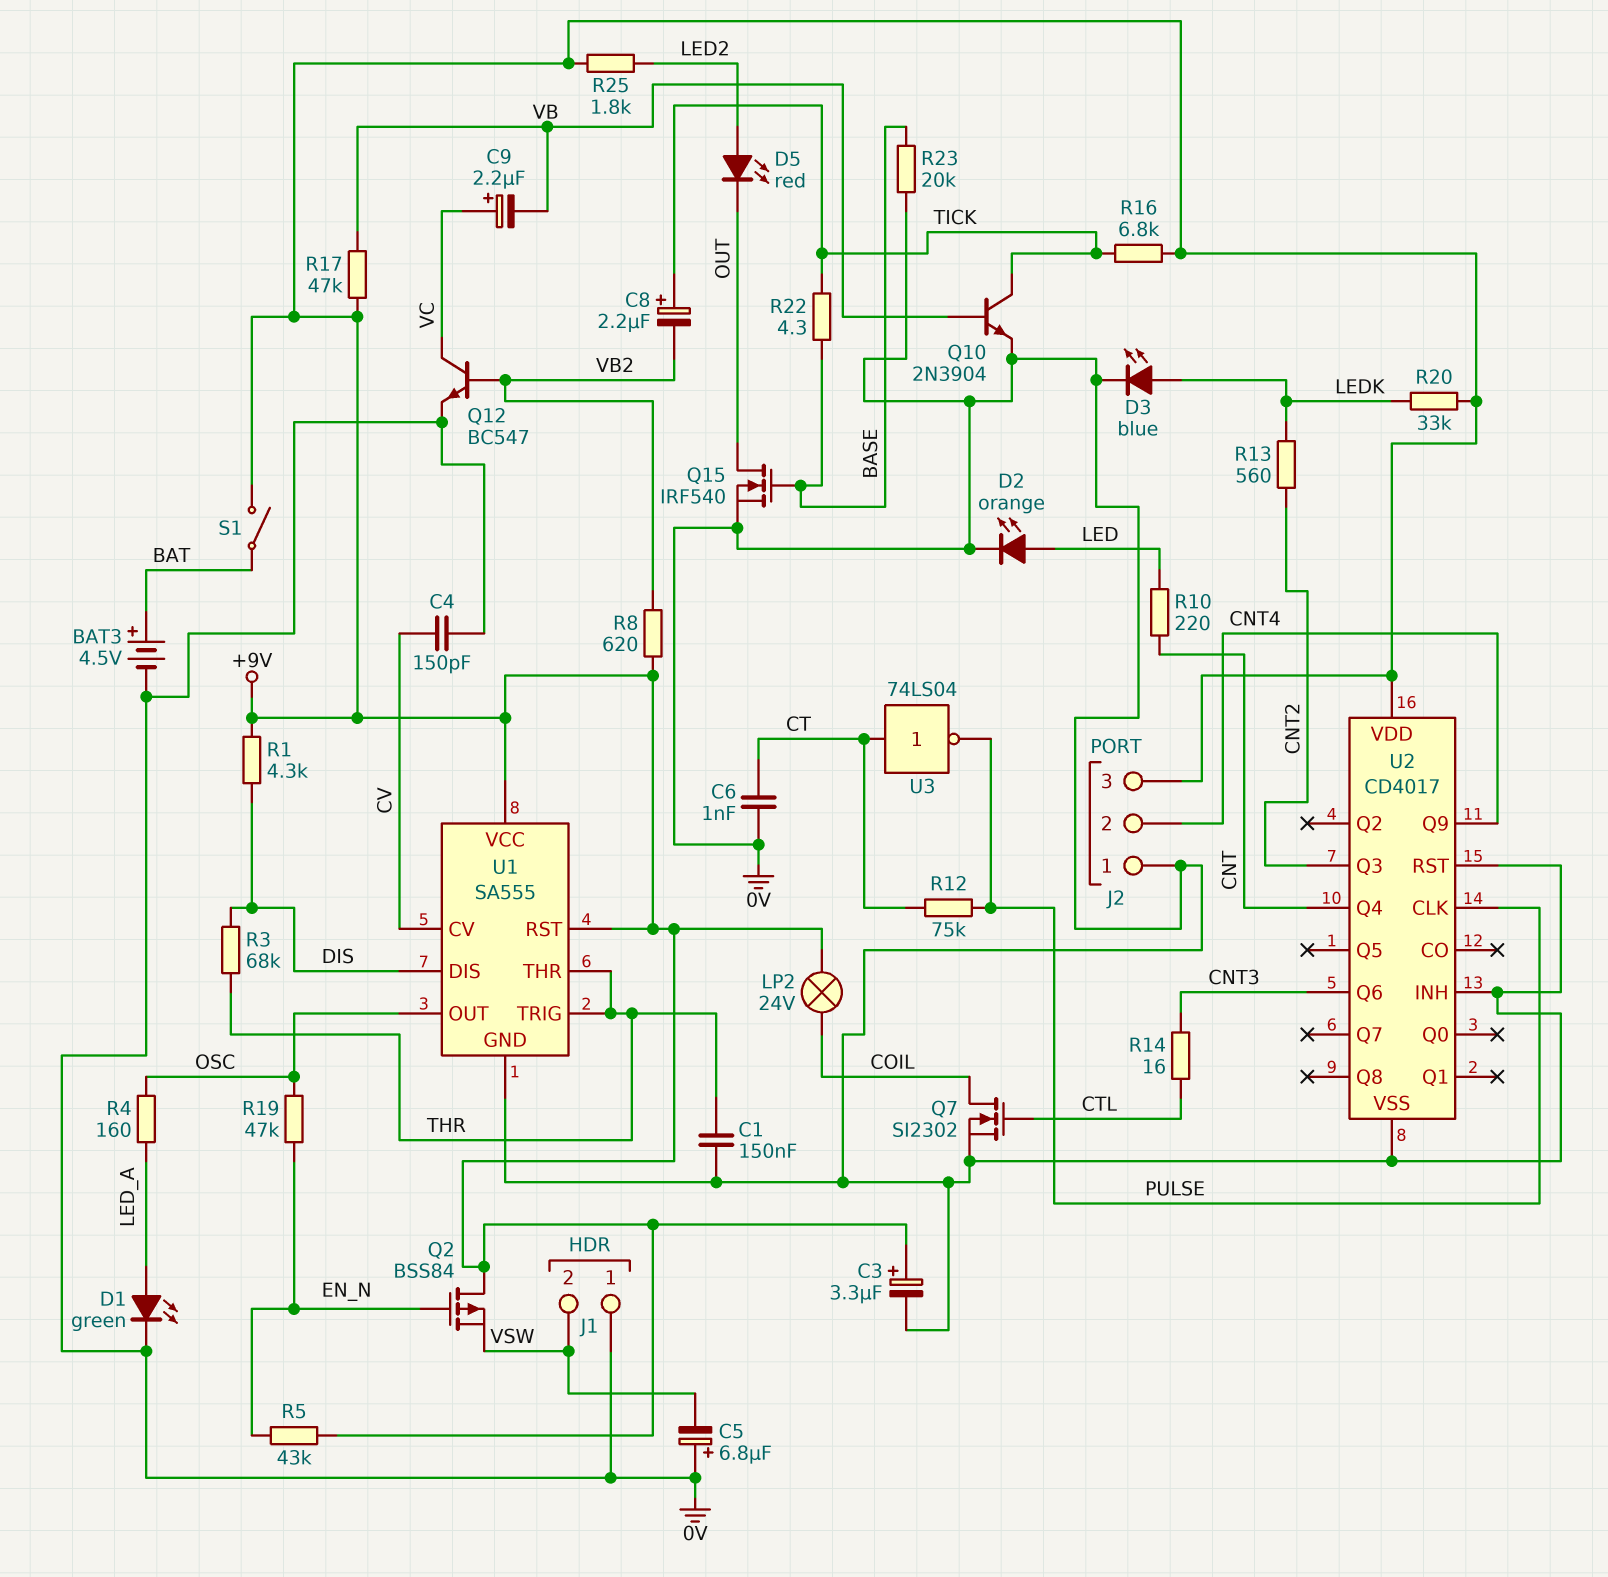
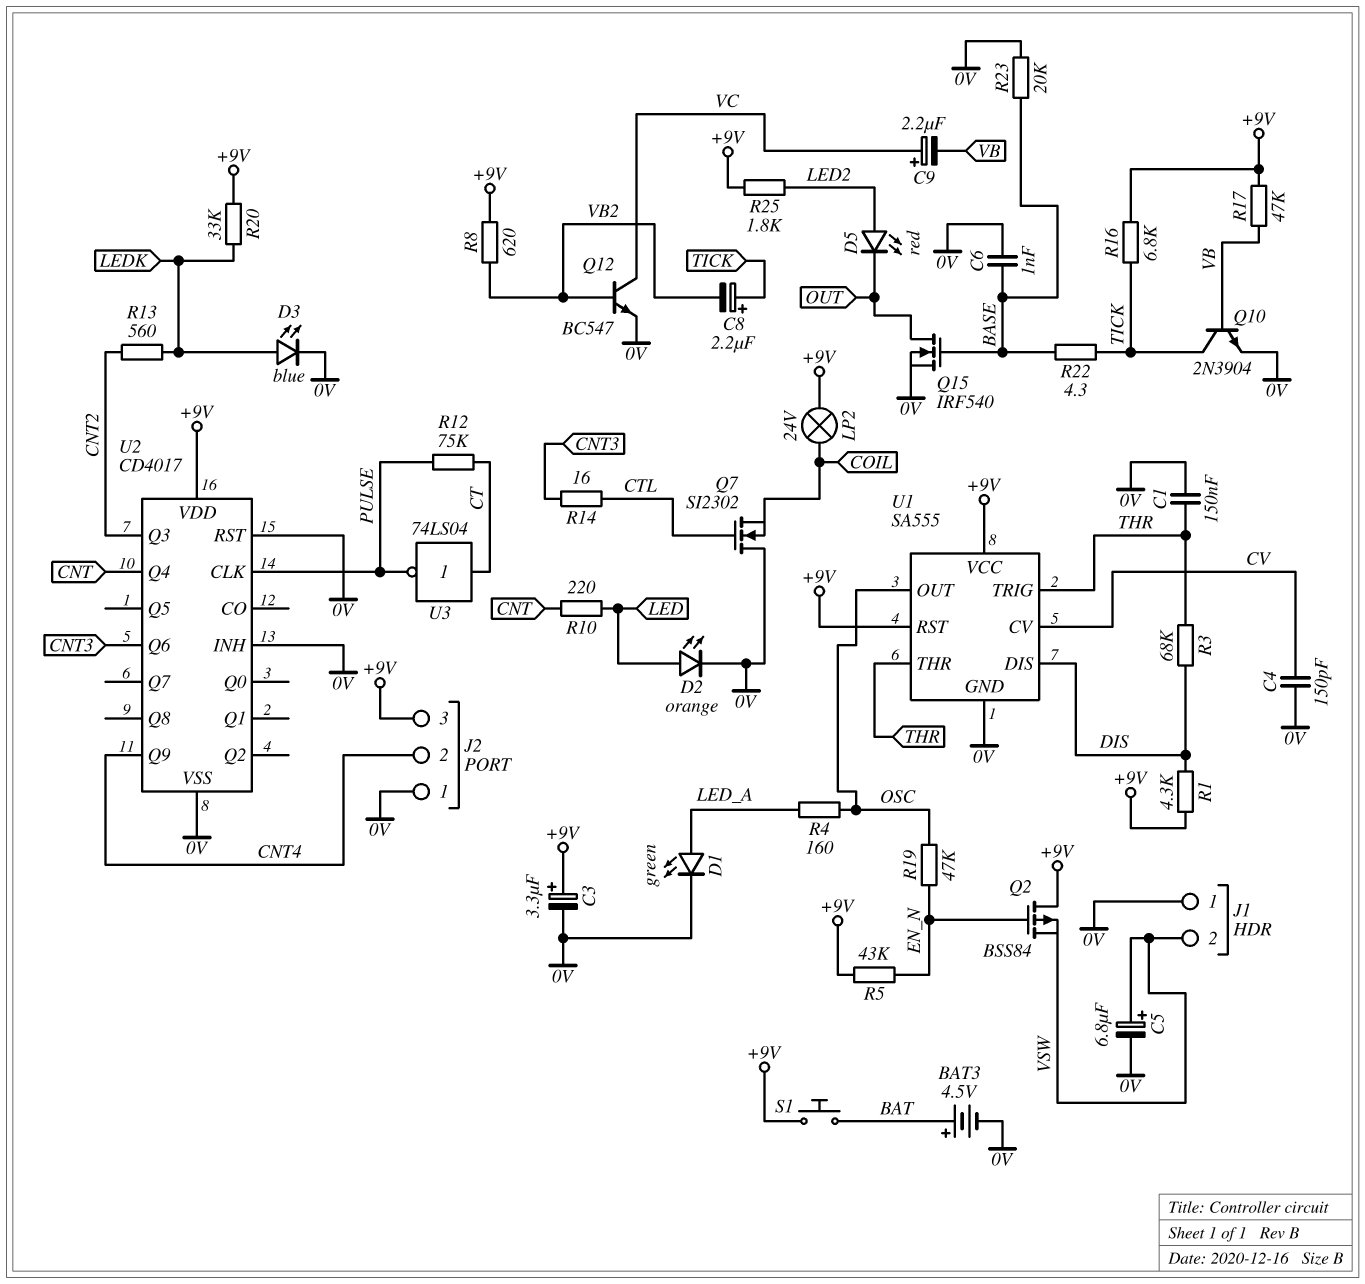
C5: 6.8uF (plus 0V, minus VSW) -> 6.8uF (plus VSW, minus 0V)
C6: 1nF (0V, CT) -> 1nF (0V, BASE)
Q7: NMOS SI2302 (G CTL, D COIL, S 0V) -> NMOS SI2302 (G CTL, D 0V, S COIL)
S1: switch (+9V, BAT) -> button (+9V, BAT)

